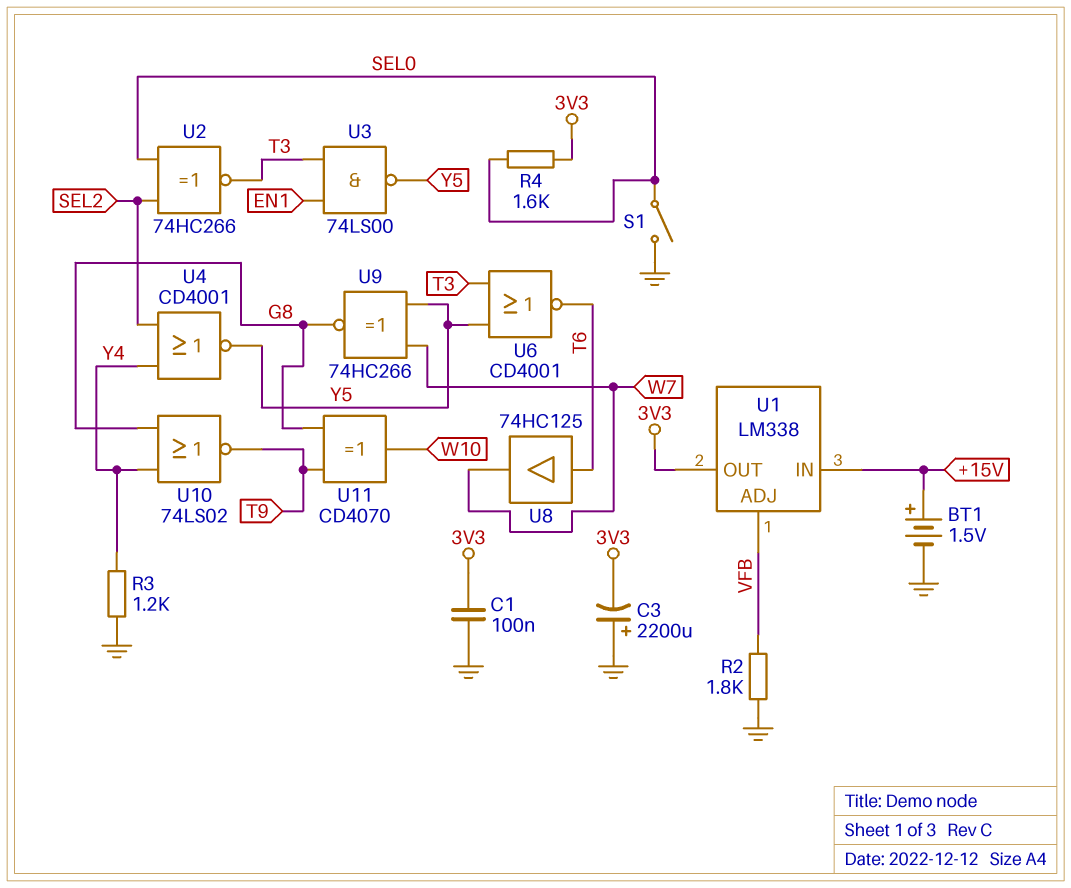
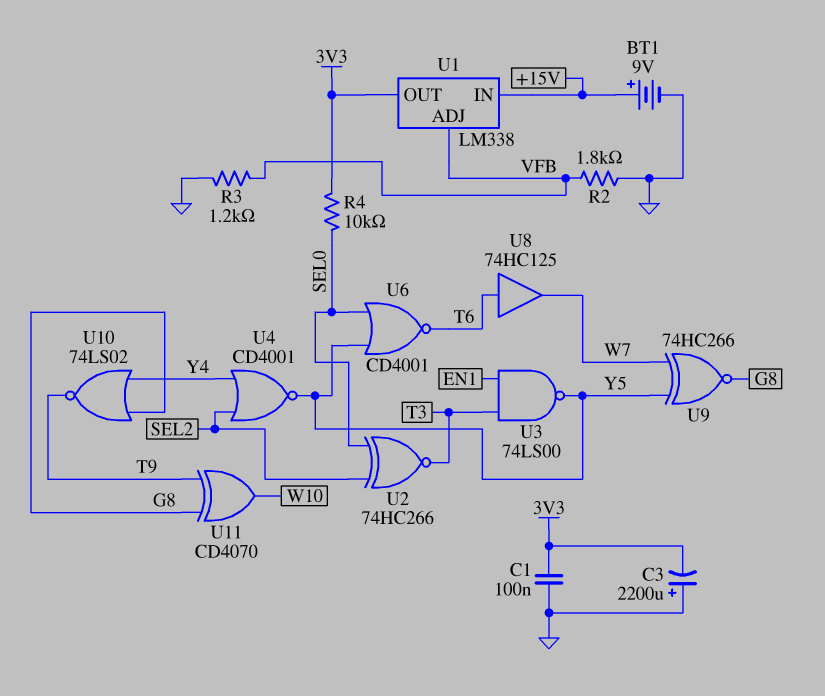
BT1: 1.5V (plus +15V, minus GND) -> 9V (plus +15V, minus GND)
R3: 1.2k (GND, Y4) -> 1.2k (GND, VFB)
R4: 1.6k (3V3, SEL0) -> 10k (3V3, SEL0)
S1: switch (GND, SEL0) -> none
U6: NOR CD4001 (in T3, in Y5, out T6) -> NOR CD4001 (in SEL0, in Y5, out T6)

